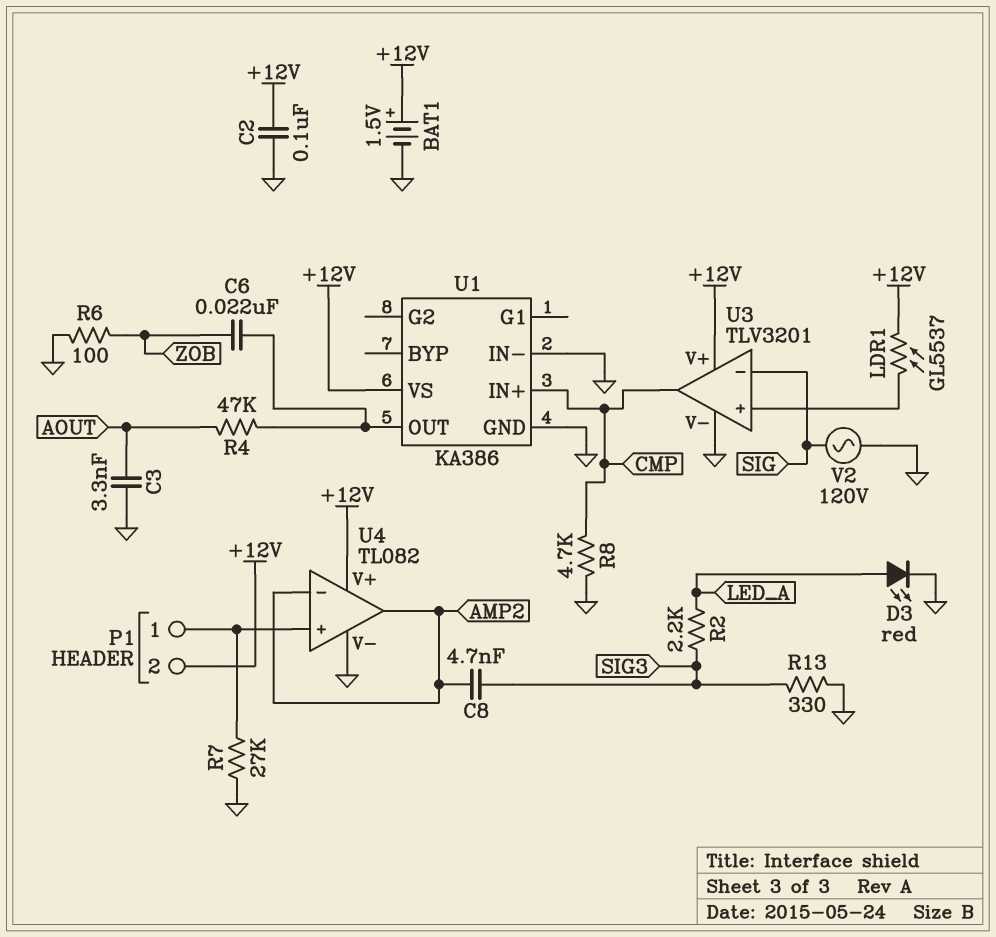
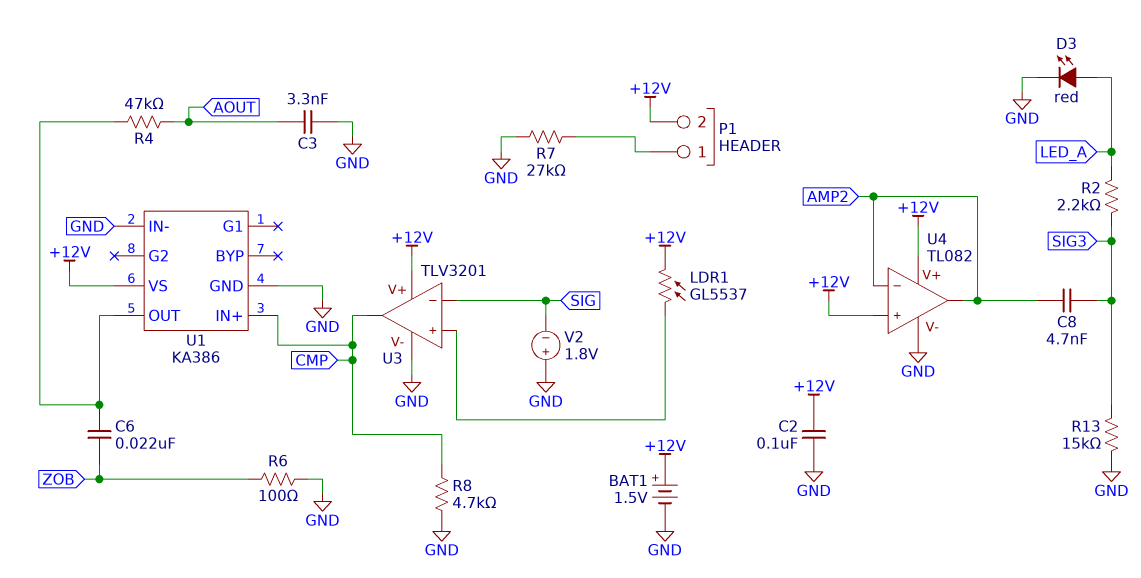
R13: 330 (GND, SIG3) -> 15k (GND, SIG3)
U4 pin in+: P1/1 -> +12V
V2: AC 120V (GND, SIG) -> 1.8V (plus GND, minus SIG)

